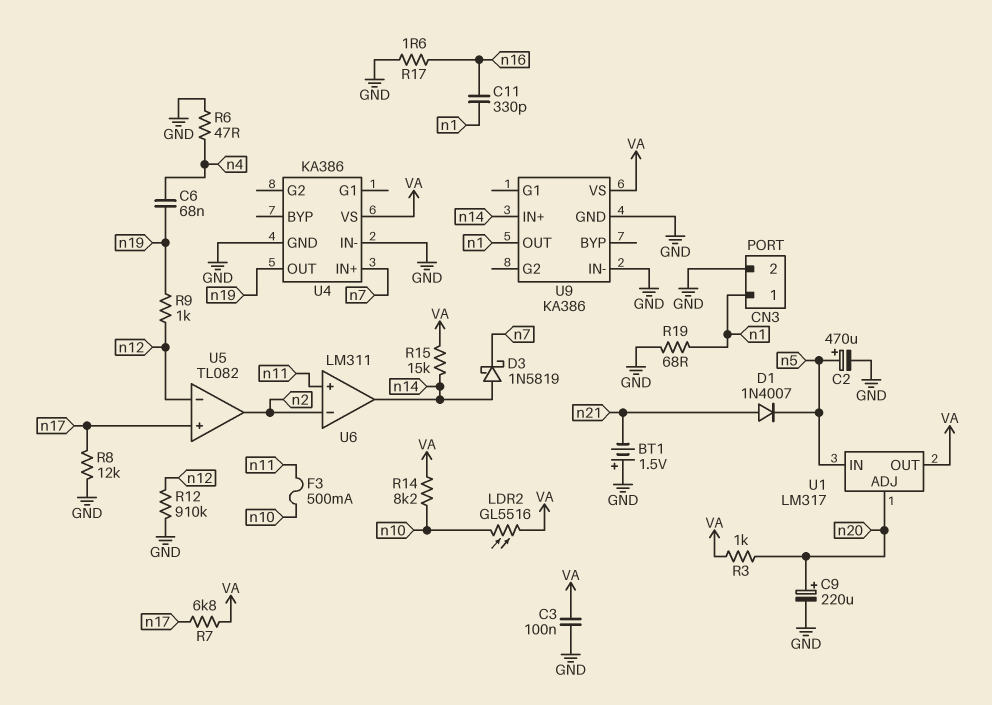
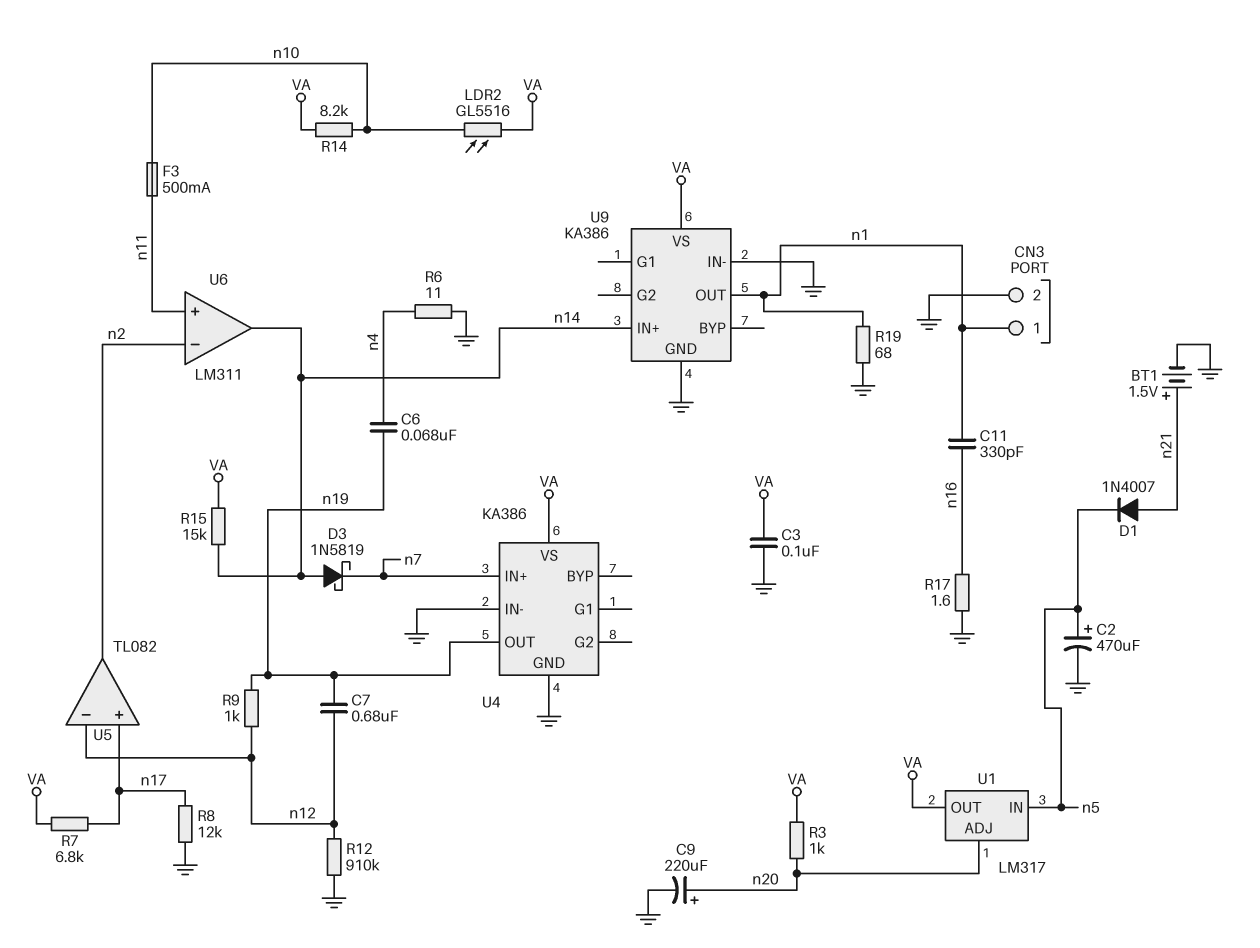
BT1: 1.5V (plus GND, minus n21) -> 1.5V (plus n21, minus GND)
C7: none -> 680nF (n12, n19)
R6: 47 (GND, n4) -> 11 (GND, n4)

